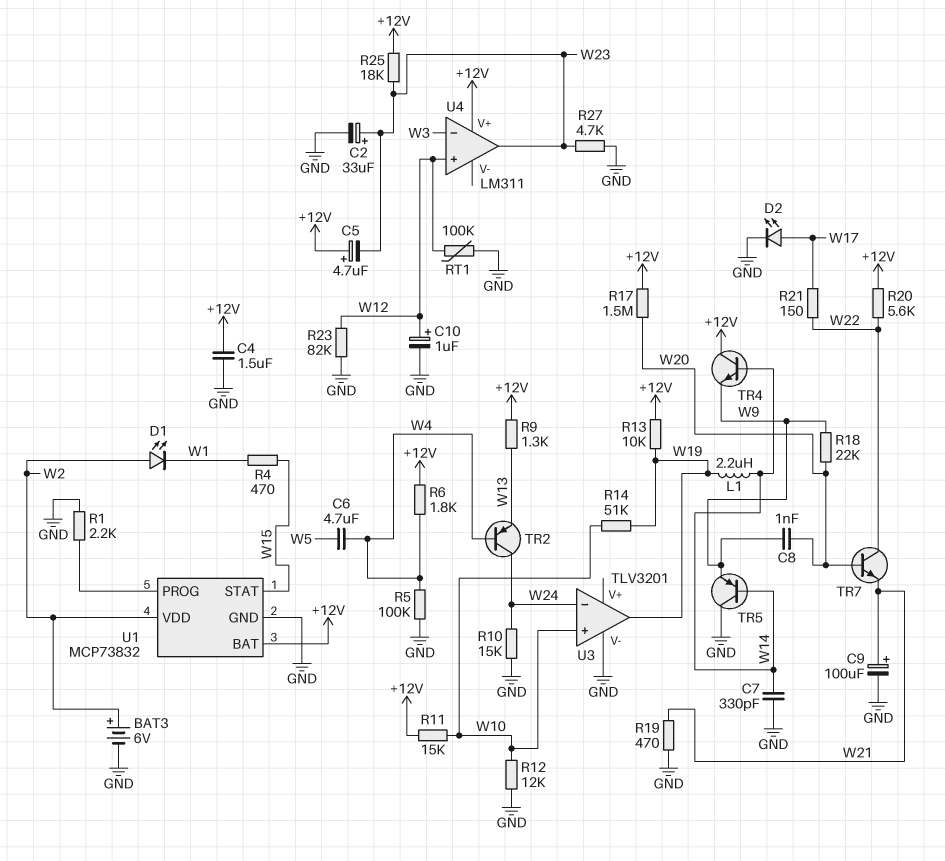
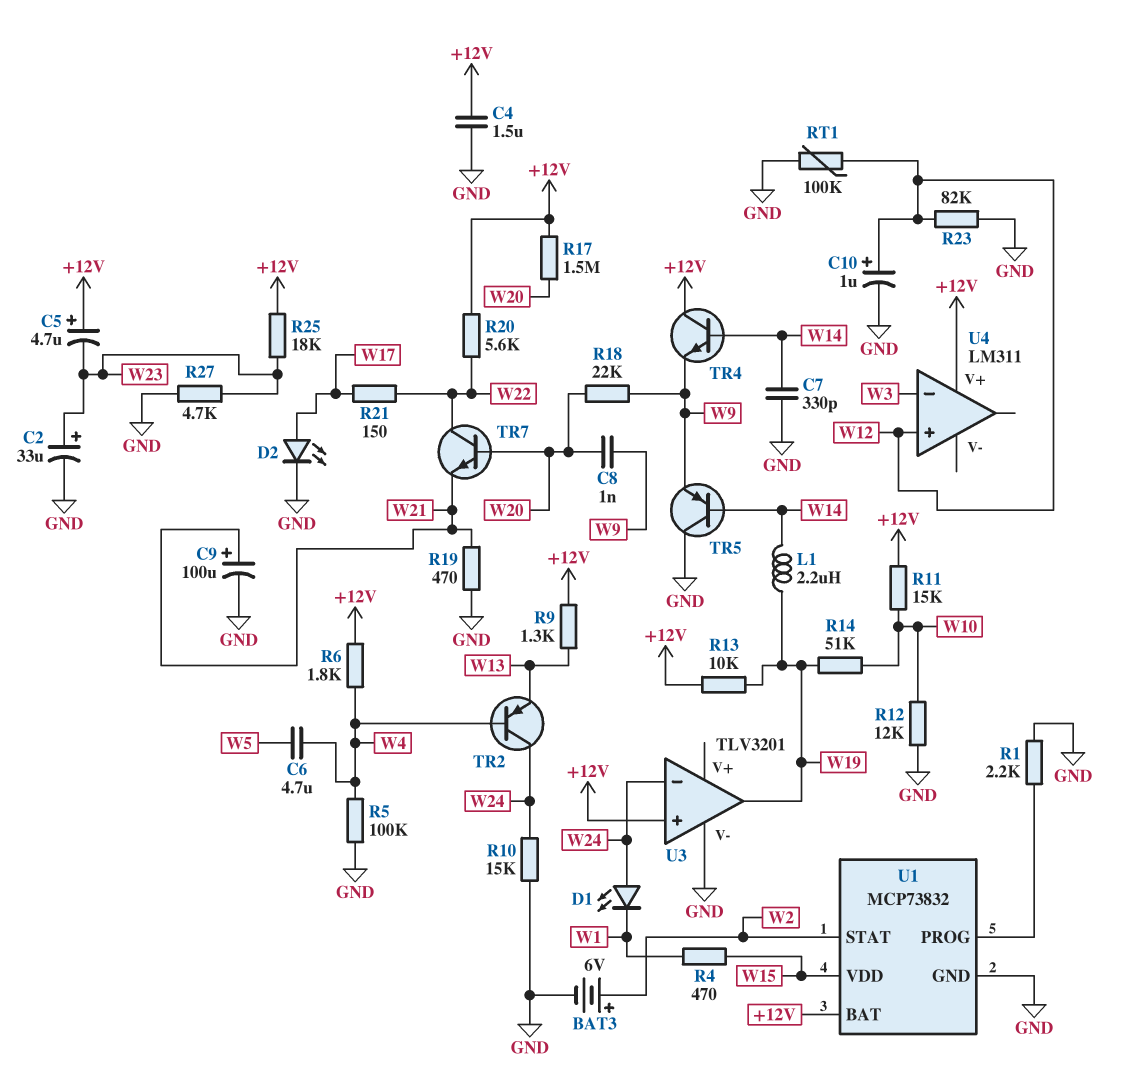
D1: LED (A W2, K W1) -> LED (A W24, K W1)
U1 pin STAT: W15 -> W2
U1 pin VDD: W2 -> W15
U3 pin in+: W10 -> +12V
U4 pin out: W23 -> none

